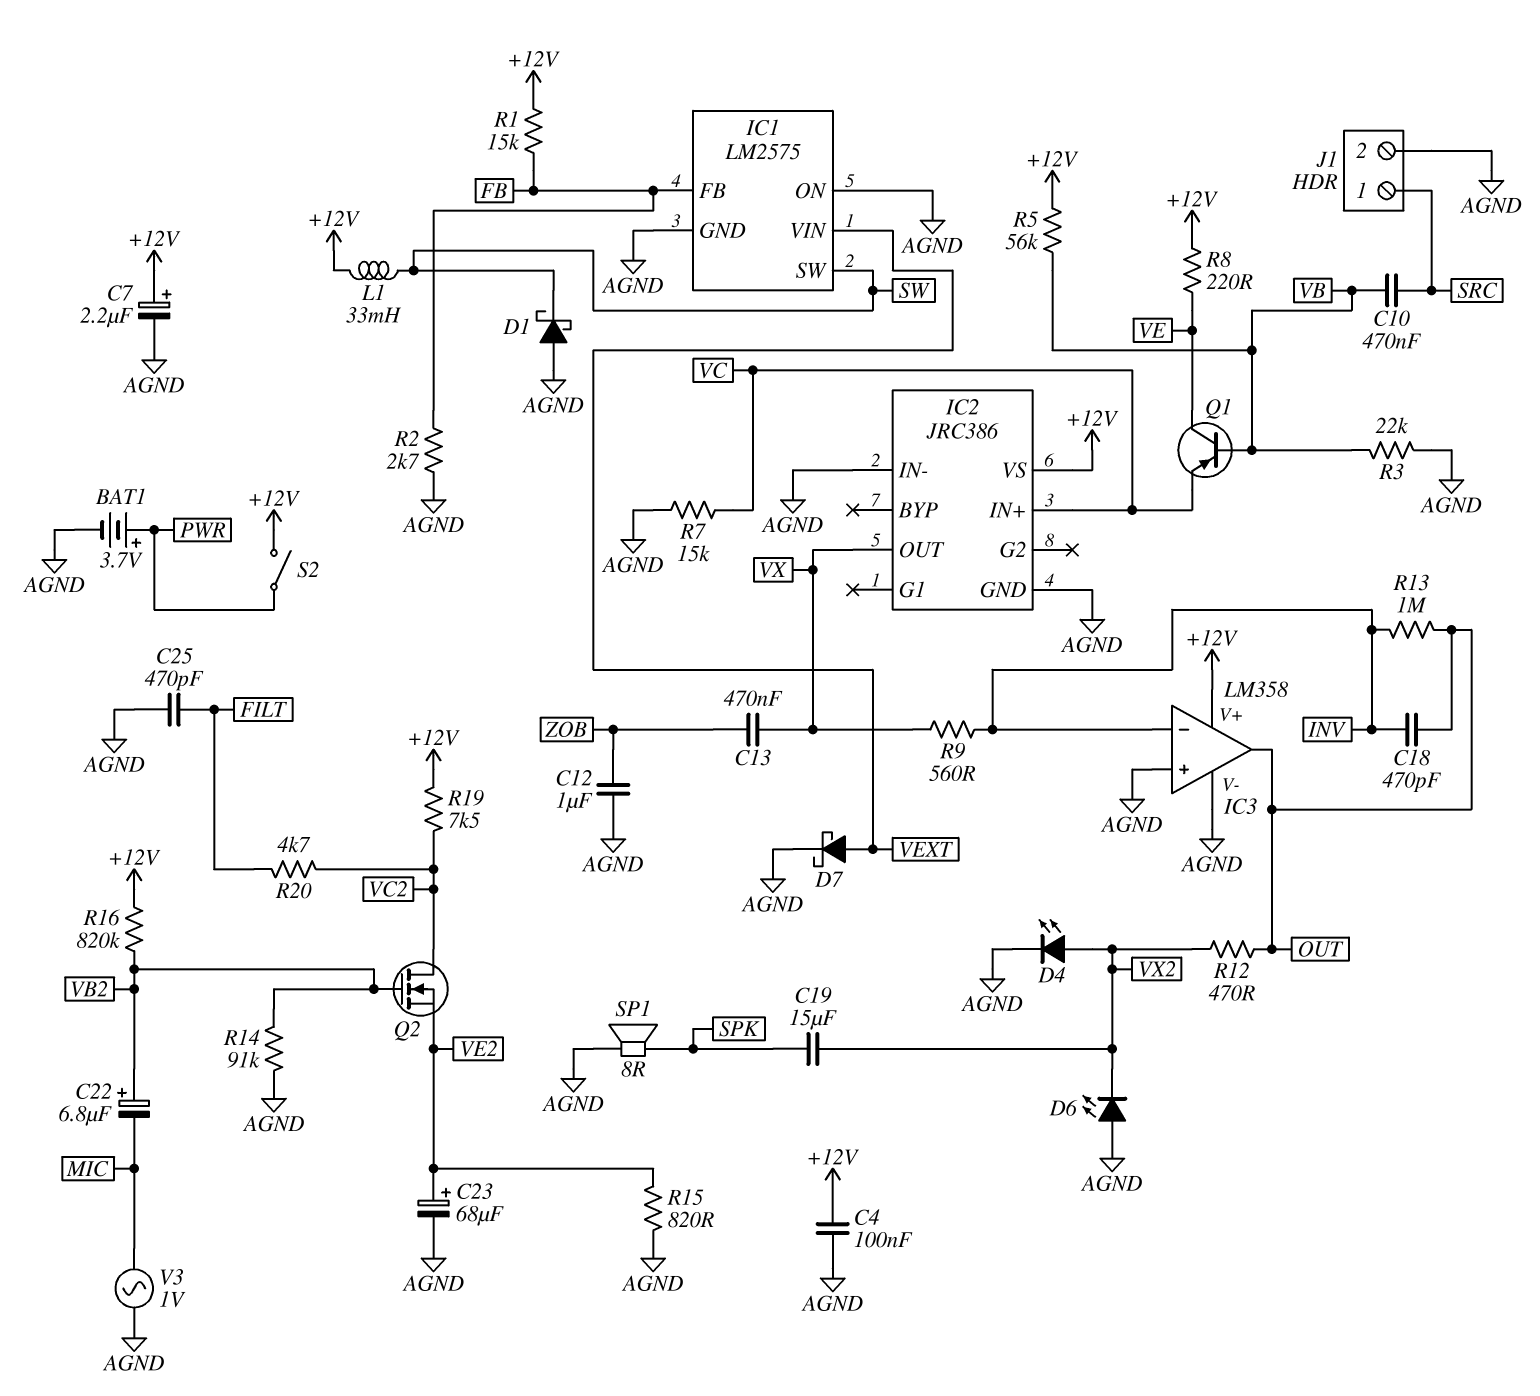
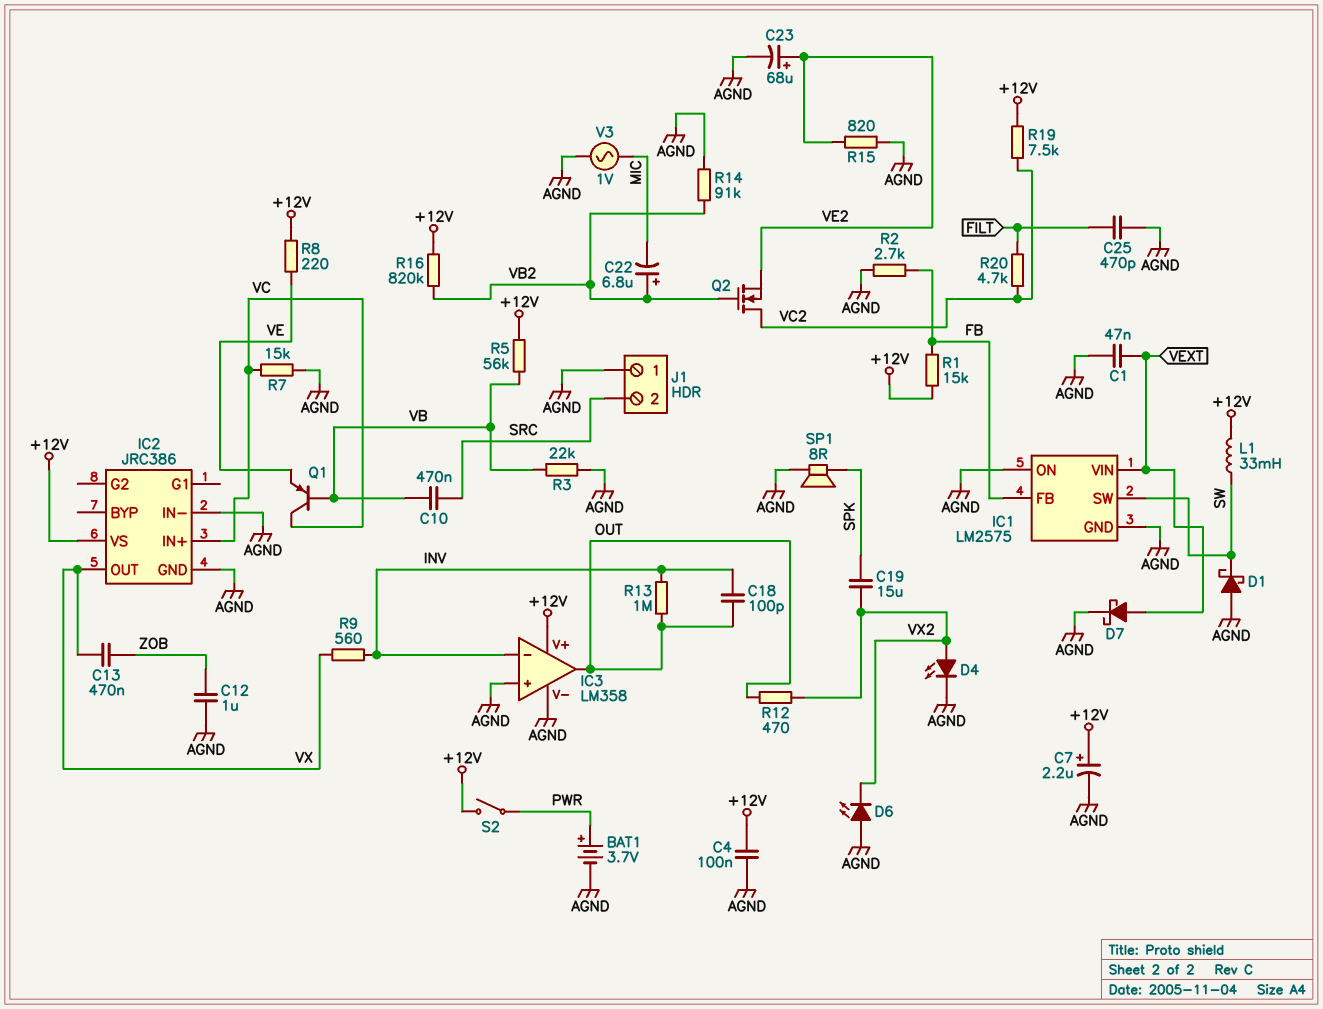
C1: none -> 47nF (AGND, VEXT)
C18: 470pF (INV, OUT) -> 100pF (INV, OUT)
J1 pin 1: SRC -> AGND
J1 pin 2: AGND -> SRC
Q1: PNP (B VB, C VE, E VC) -> PNP (B VB, C VC, E VE)

